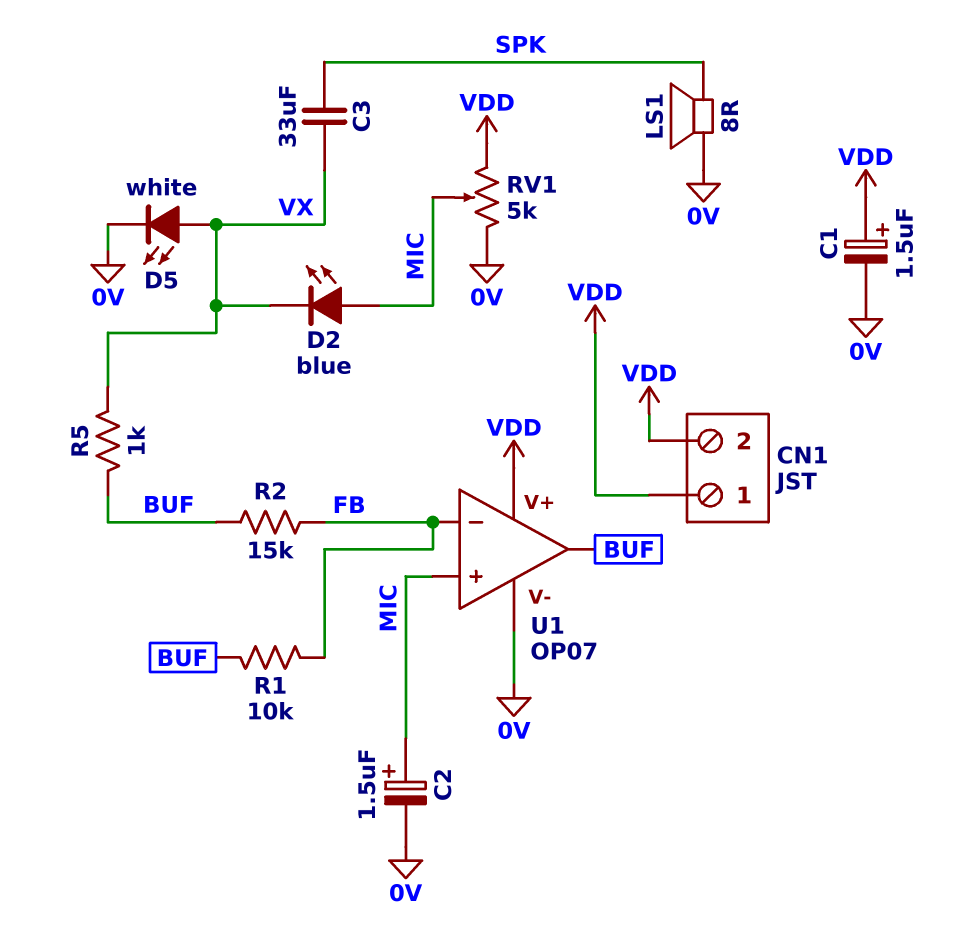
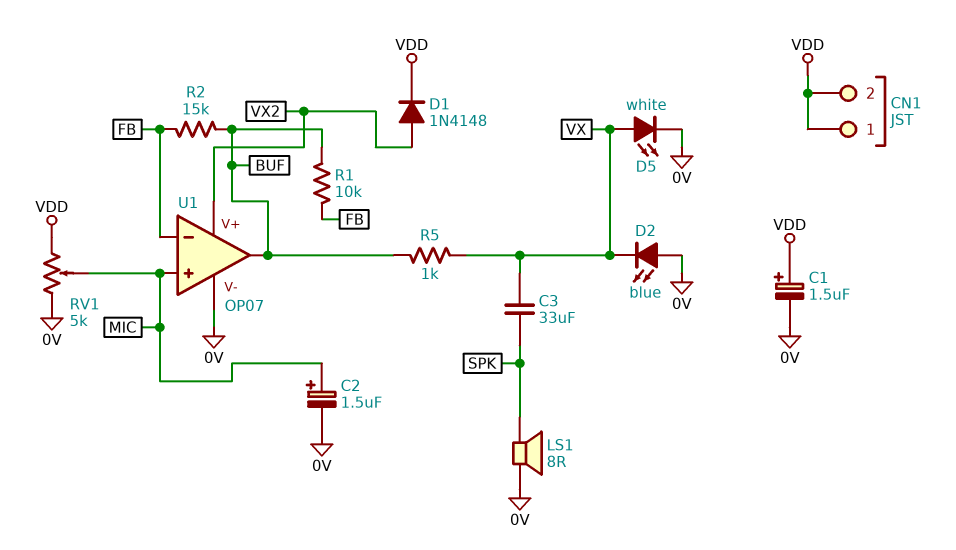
D1: none -> diode 1N4148 (A VX2, K VDD)
D2: LED blue (A MIC, K VX) -> LED blue (A 0V, K VX)
U1 pin V+: VDD -> VX2

